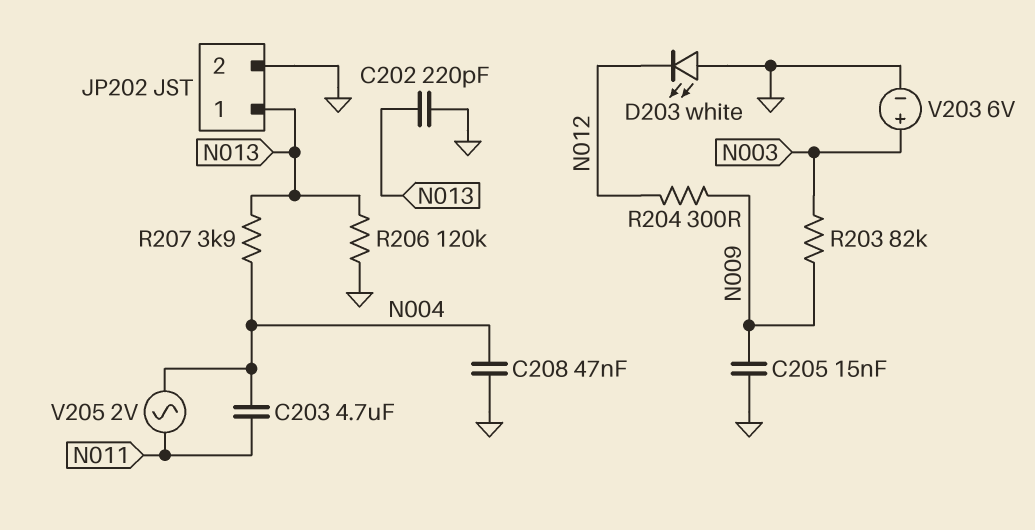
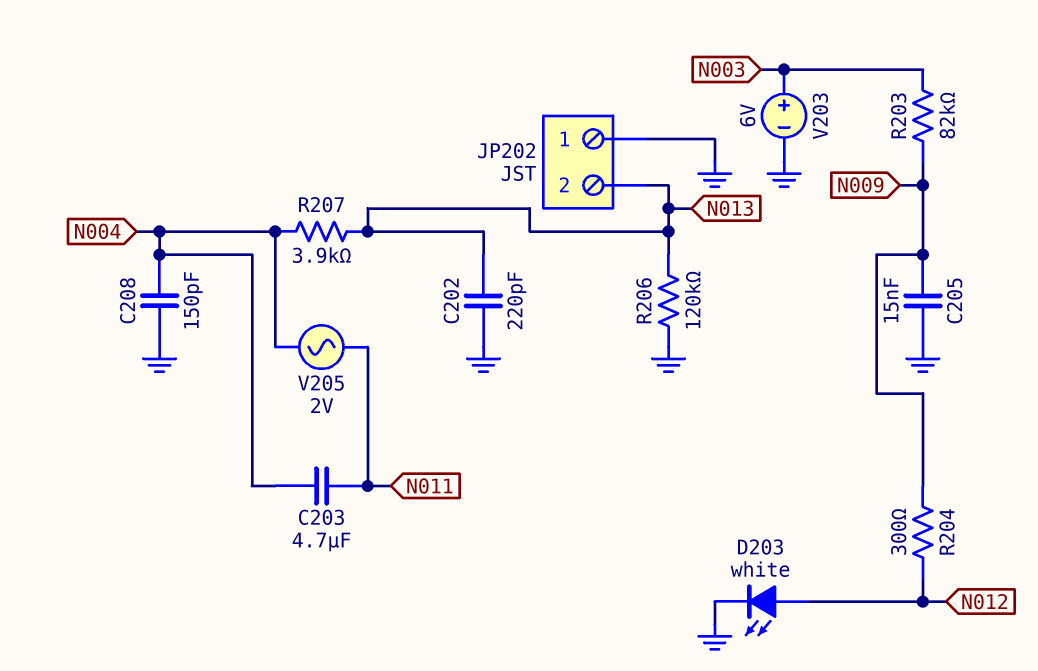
C208: 47nF (GND, N004) -> 150pF (GND, N004)
D203: LED white (A GND, K N012) -> LED white (A N012, K GND)
JP202 pin 1: N013 -> GND
JP202 pin 2: GND -> N013

